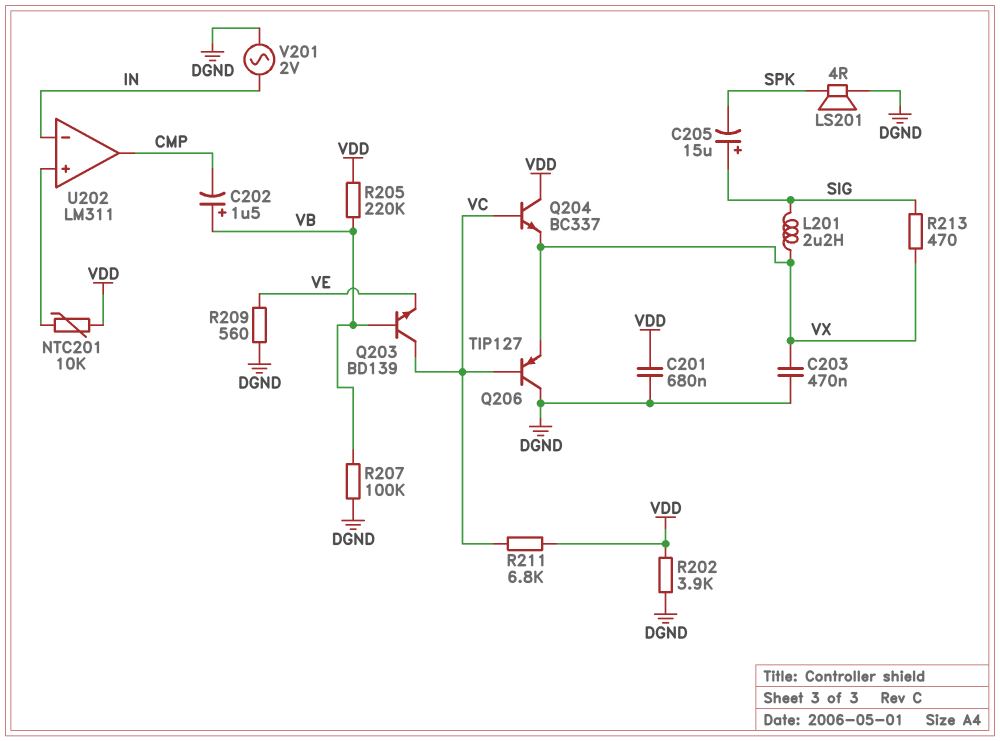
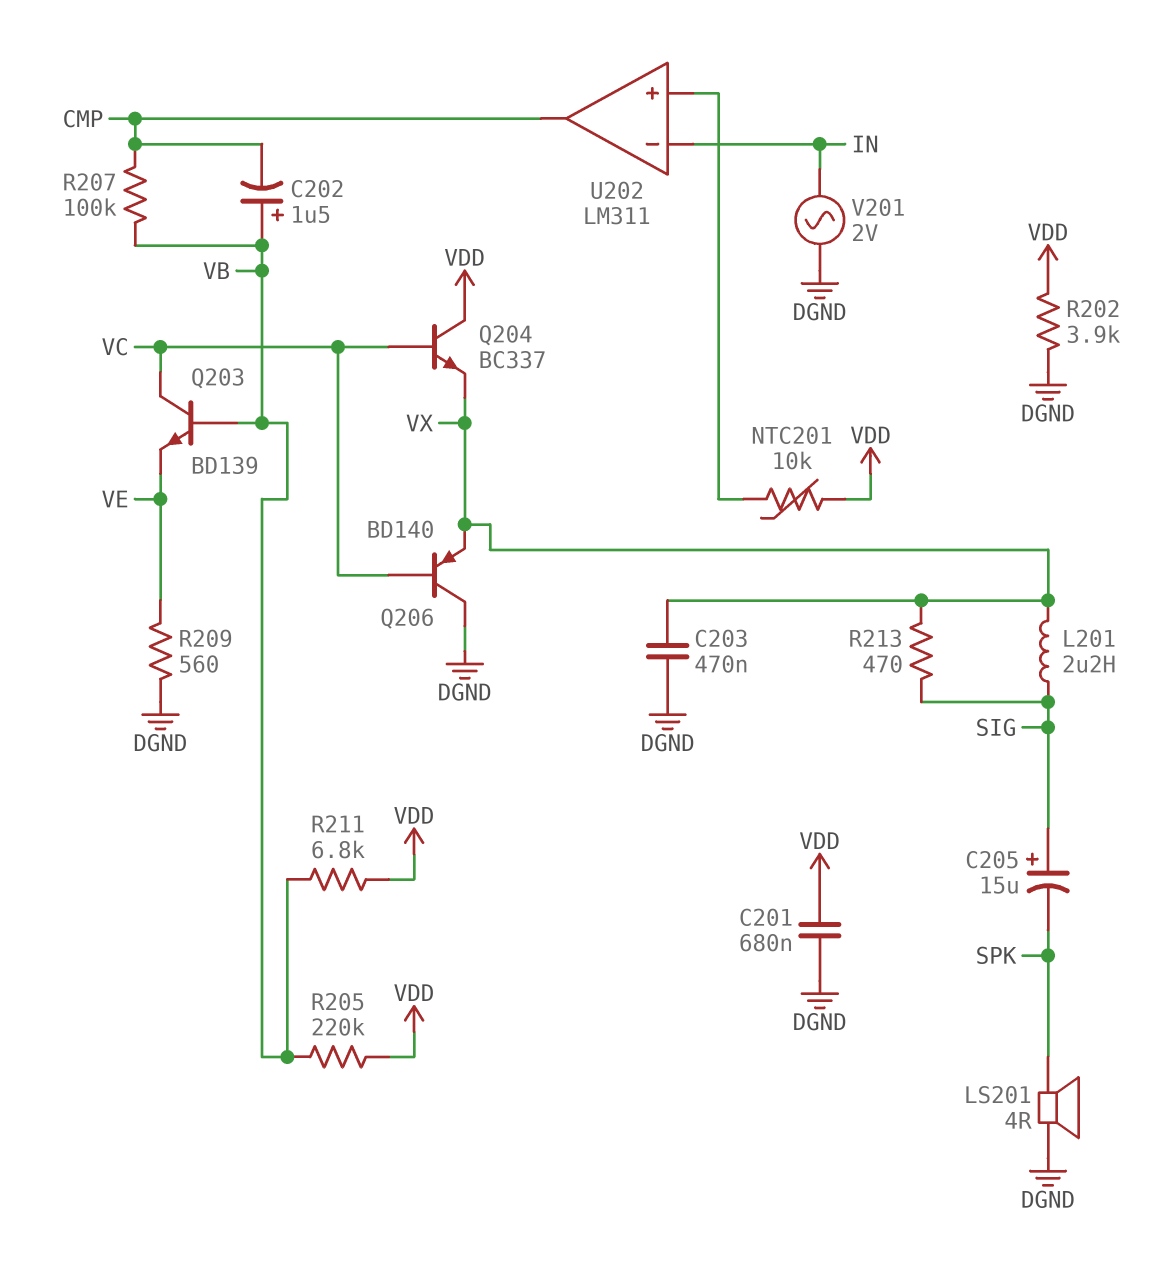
Q206: PNP TIP127 (B VC, C DGND, E VX) -> PNP BD140 (B VC, C DGND, E VX)
R207: 100k (DGND, VB) -> 100k (CMP, VB)
R211: 6.8k (VC, VDD) -> 6.8k (VB, VDD)

